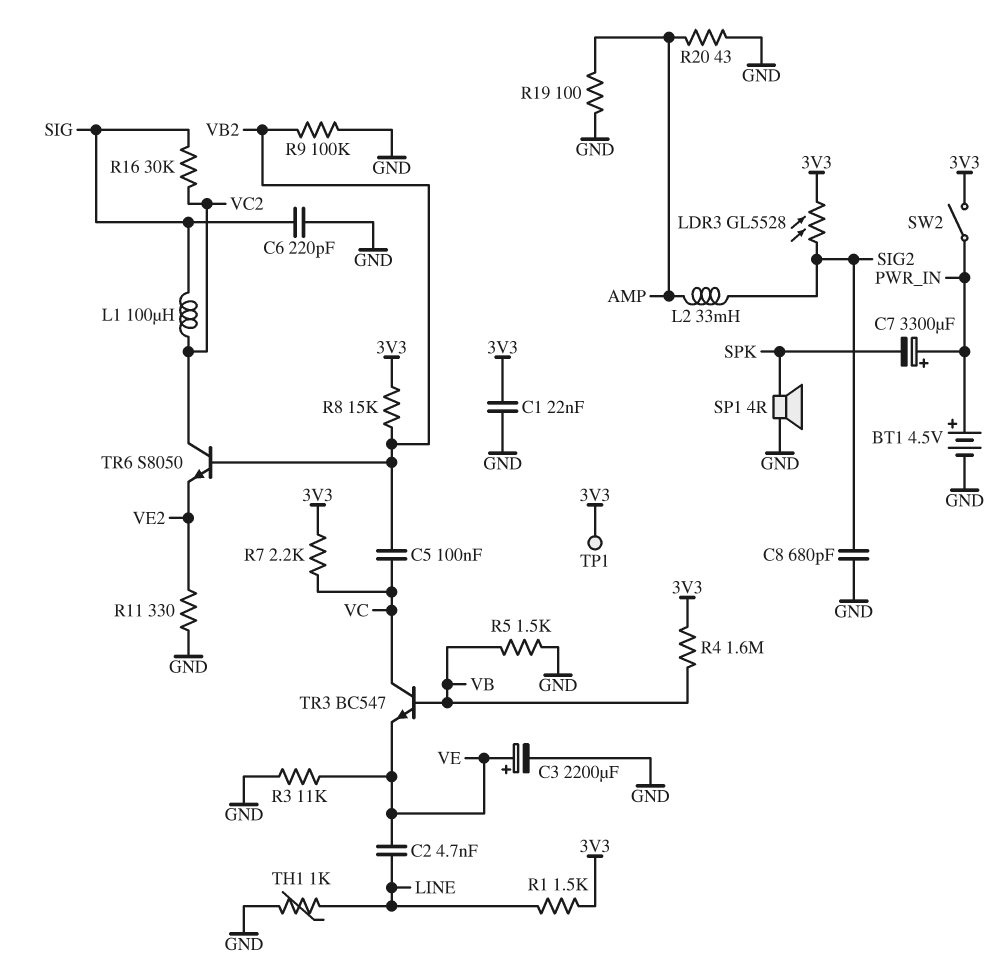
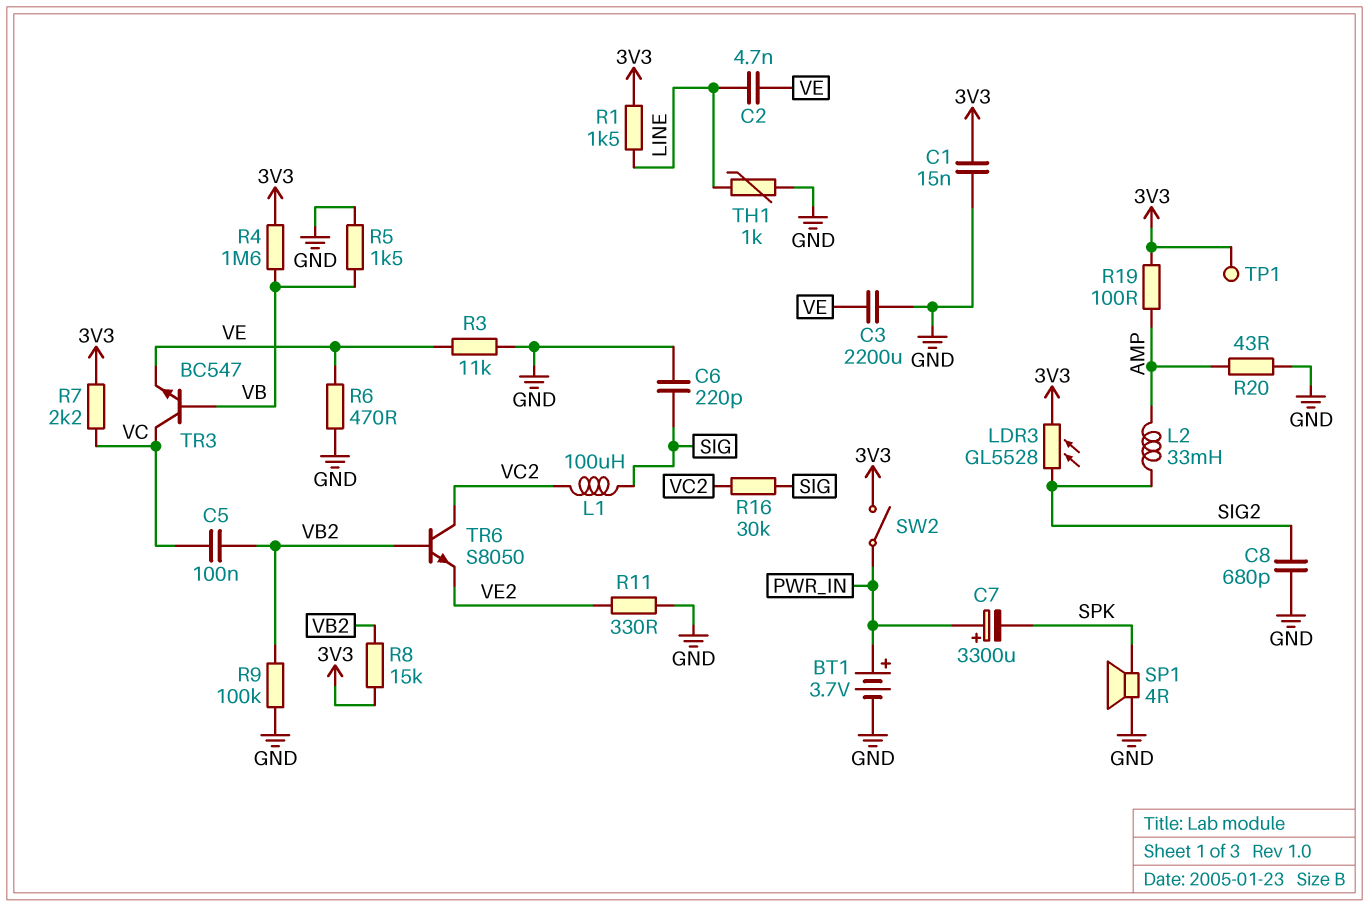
BT1: 4.5V (plus PWR_IN, minus GND) -> 3.7V (plus PWR_IN, minus GND)
C1: 22nF (3V3, GND) -> 15nF (3V3, GND)
C3: 2200uF (plus VE, minus GND) -> 2200uF (GND, VE)
R6: none -> 470 (GND, VE)
R19: 100 (AMP, GND) -> 100 (3V3, AMP)

